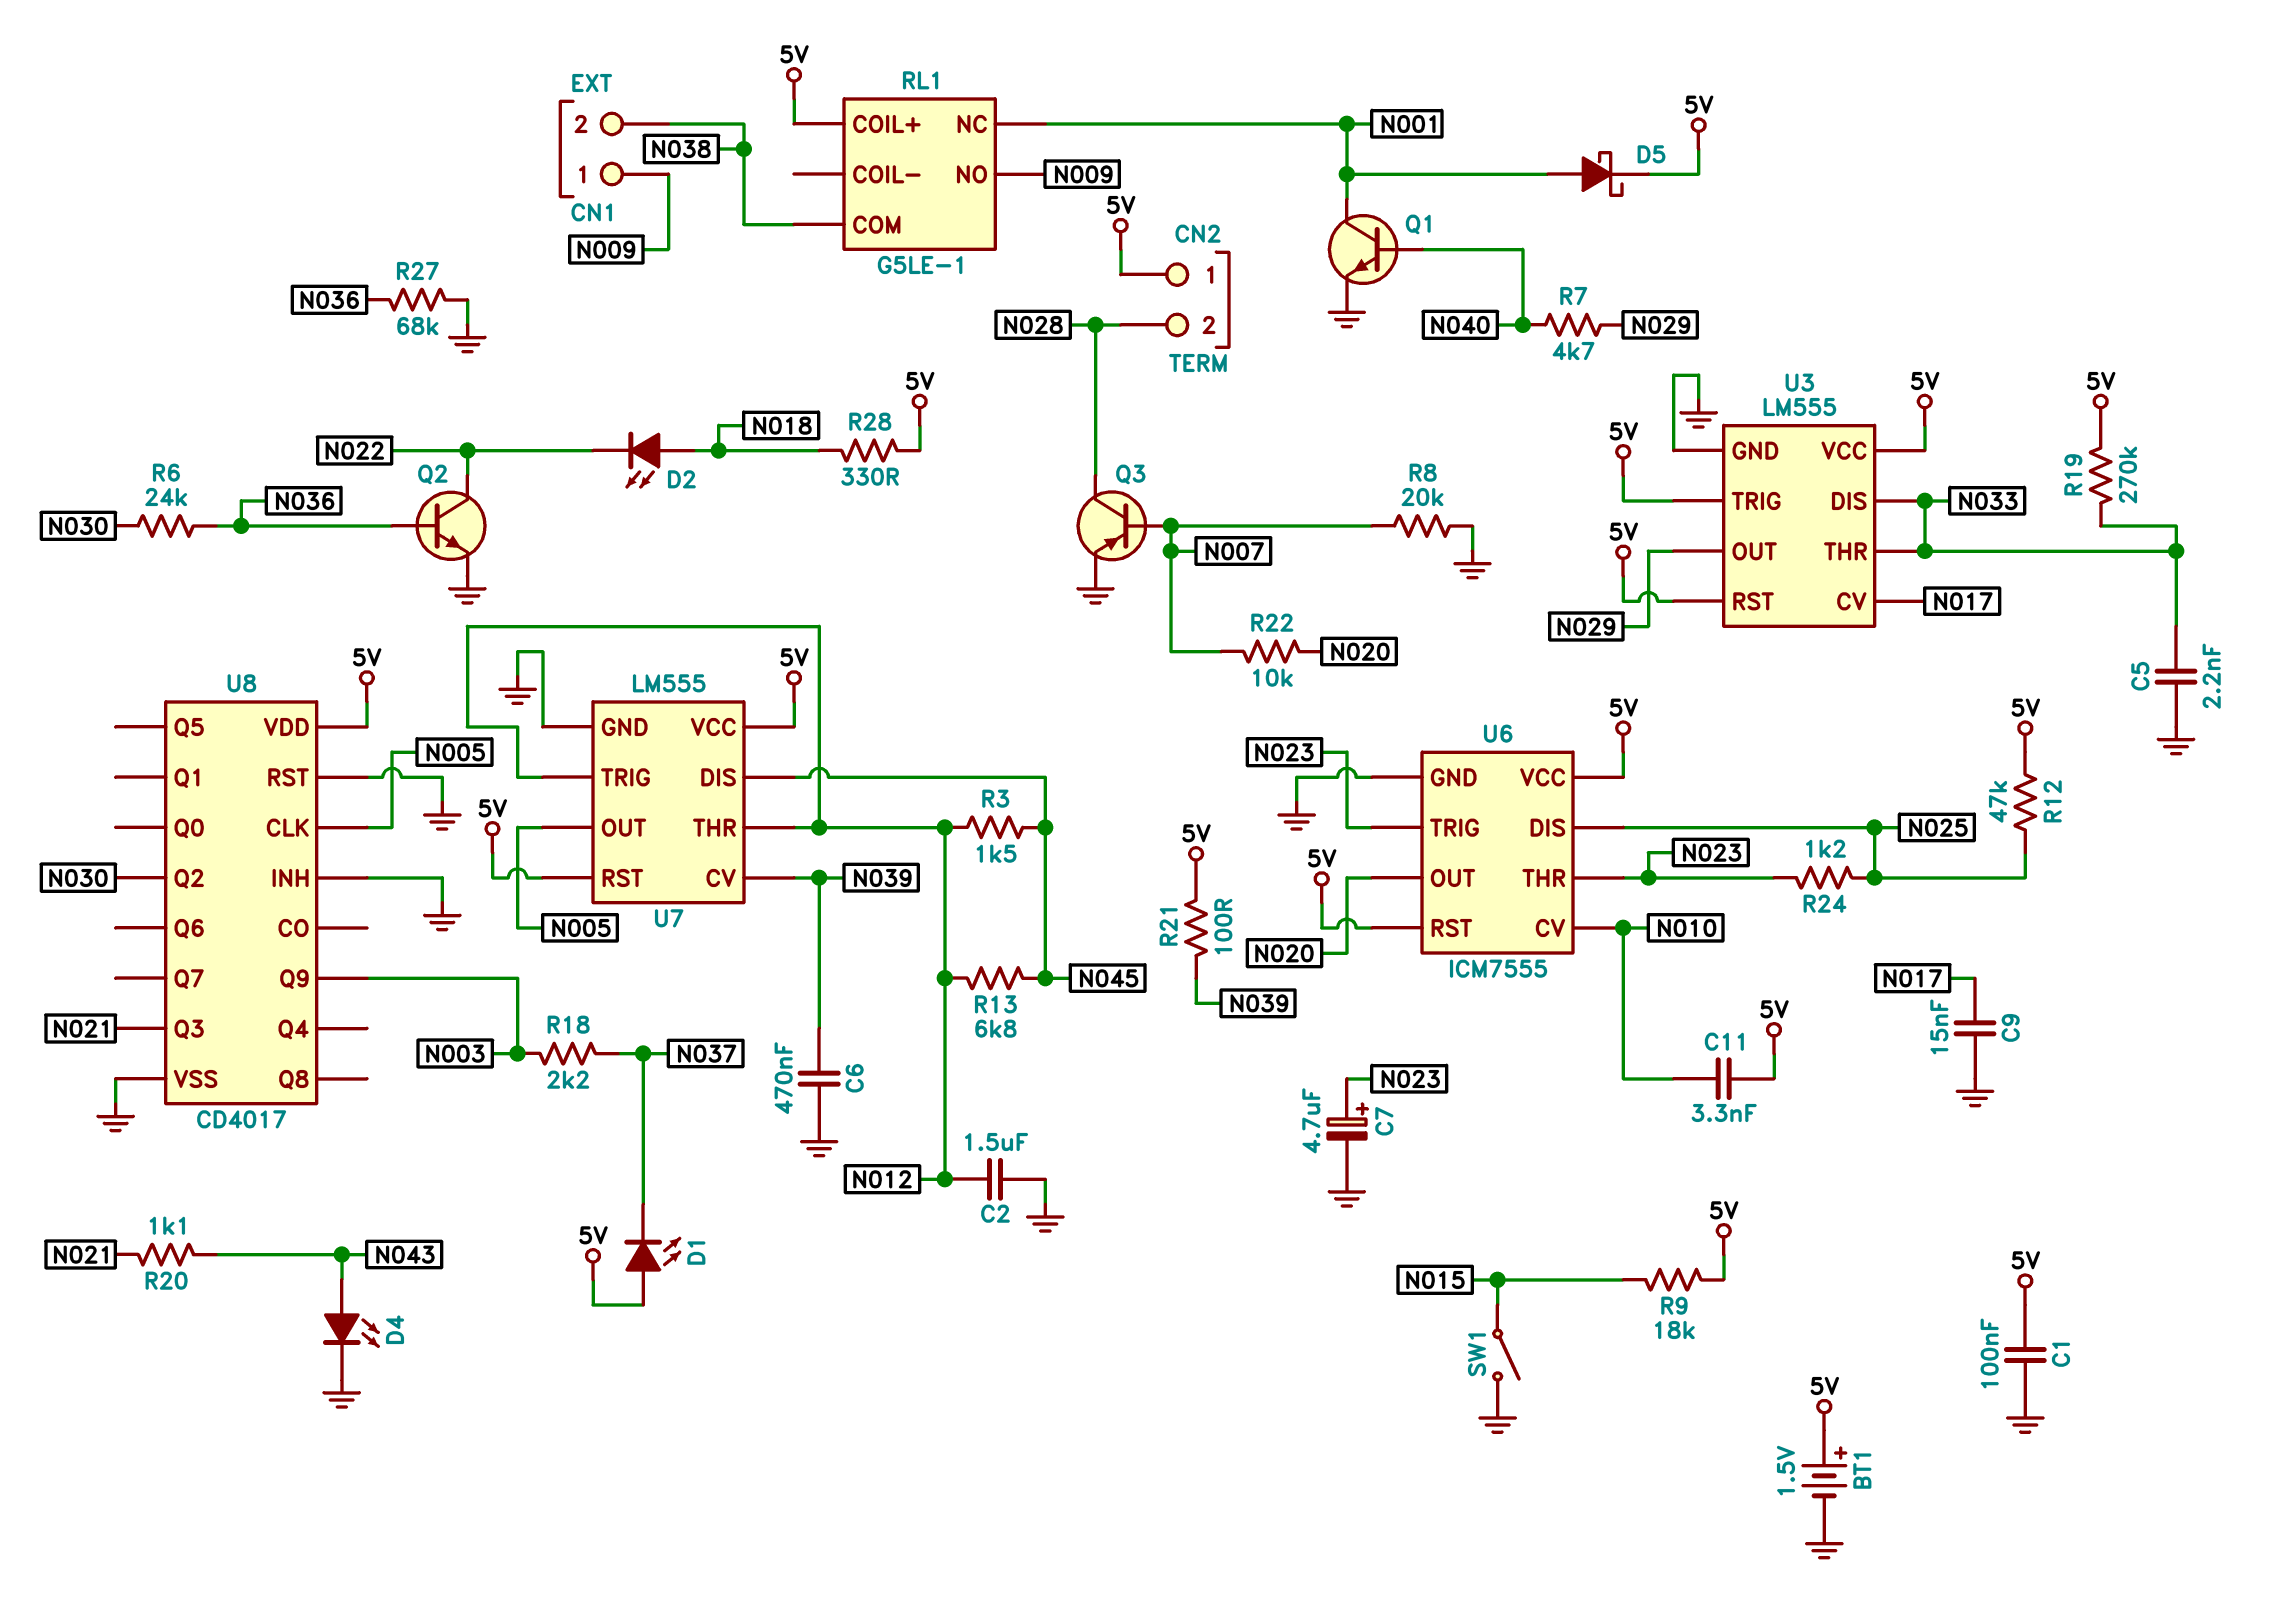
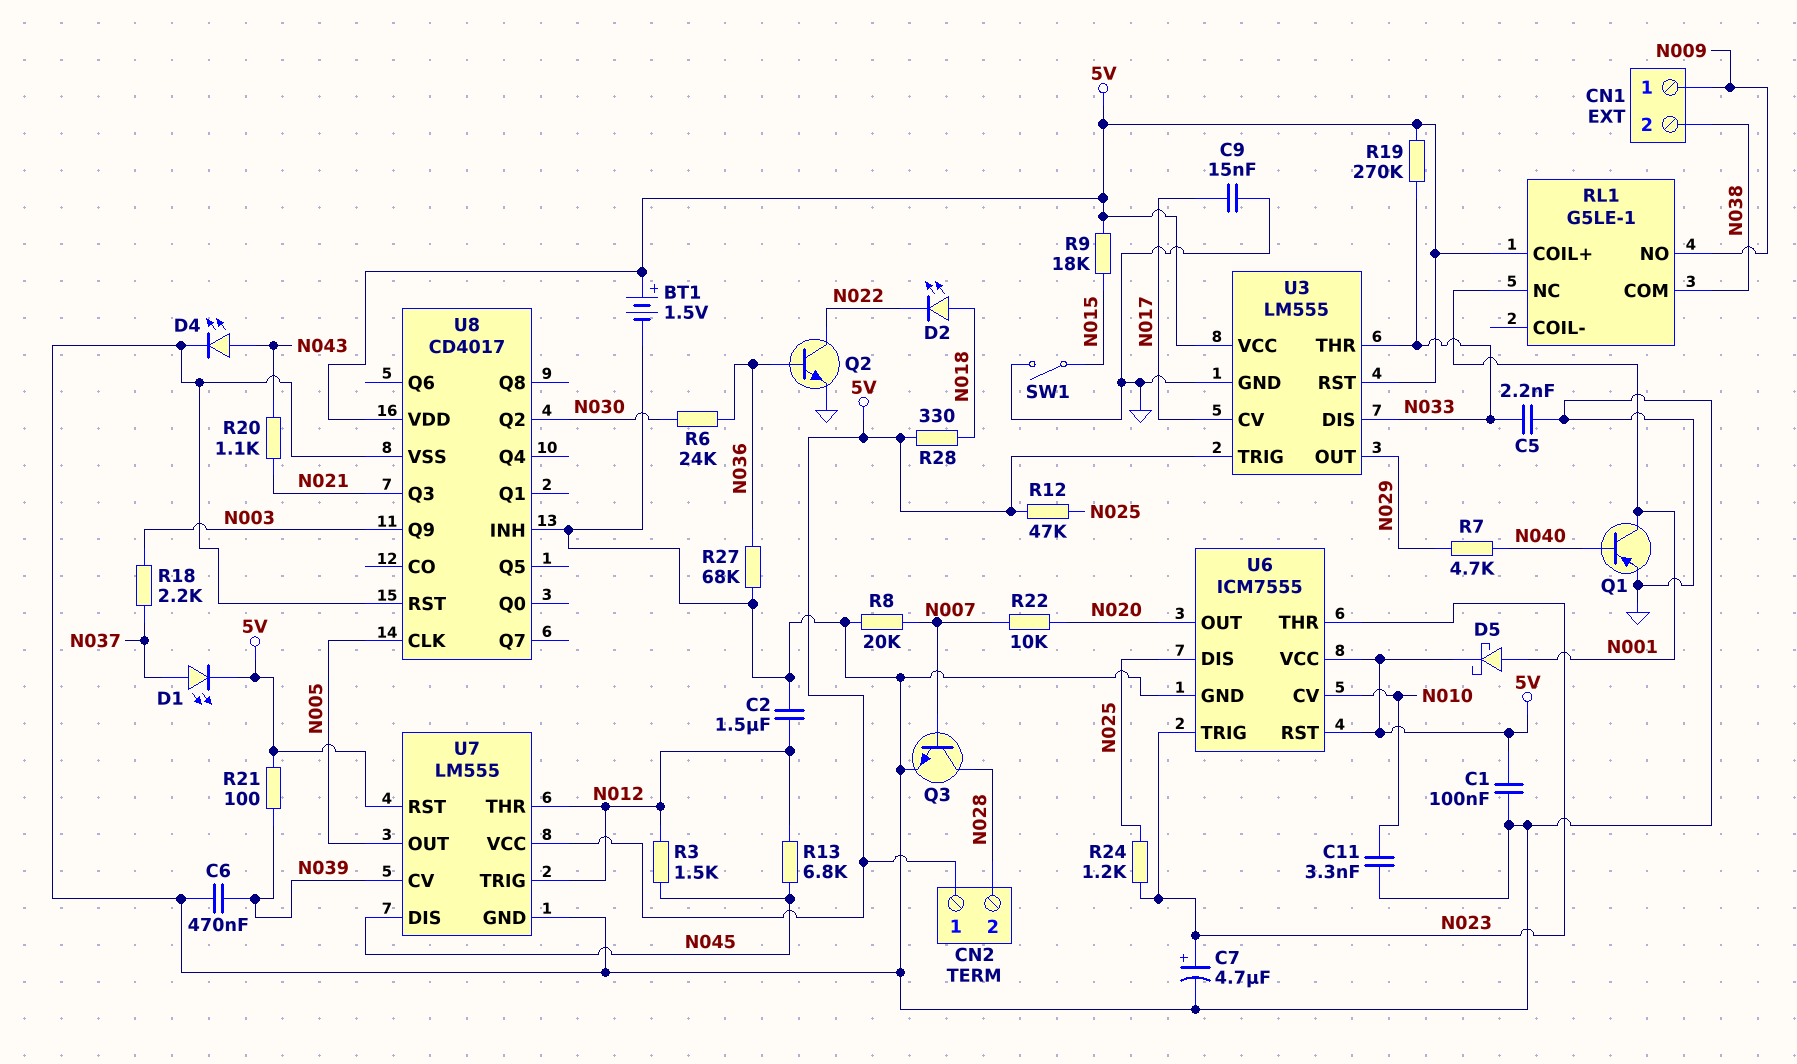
C11: 3.3nF (5V, N010) -> 3.3nF (GND, N010)
D1: LED (A 5V, K N037) -> LED (A N037, K 5V)
Q1: NPN (B N040, C N001, E GND) -> PNP (B N040, C N001, E GND)
Q3: PNP (B N007, C N028, E GND) -> NPN (B N007, C N028, E GND)

